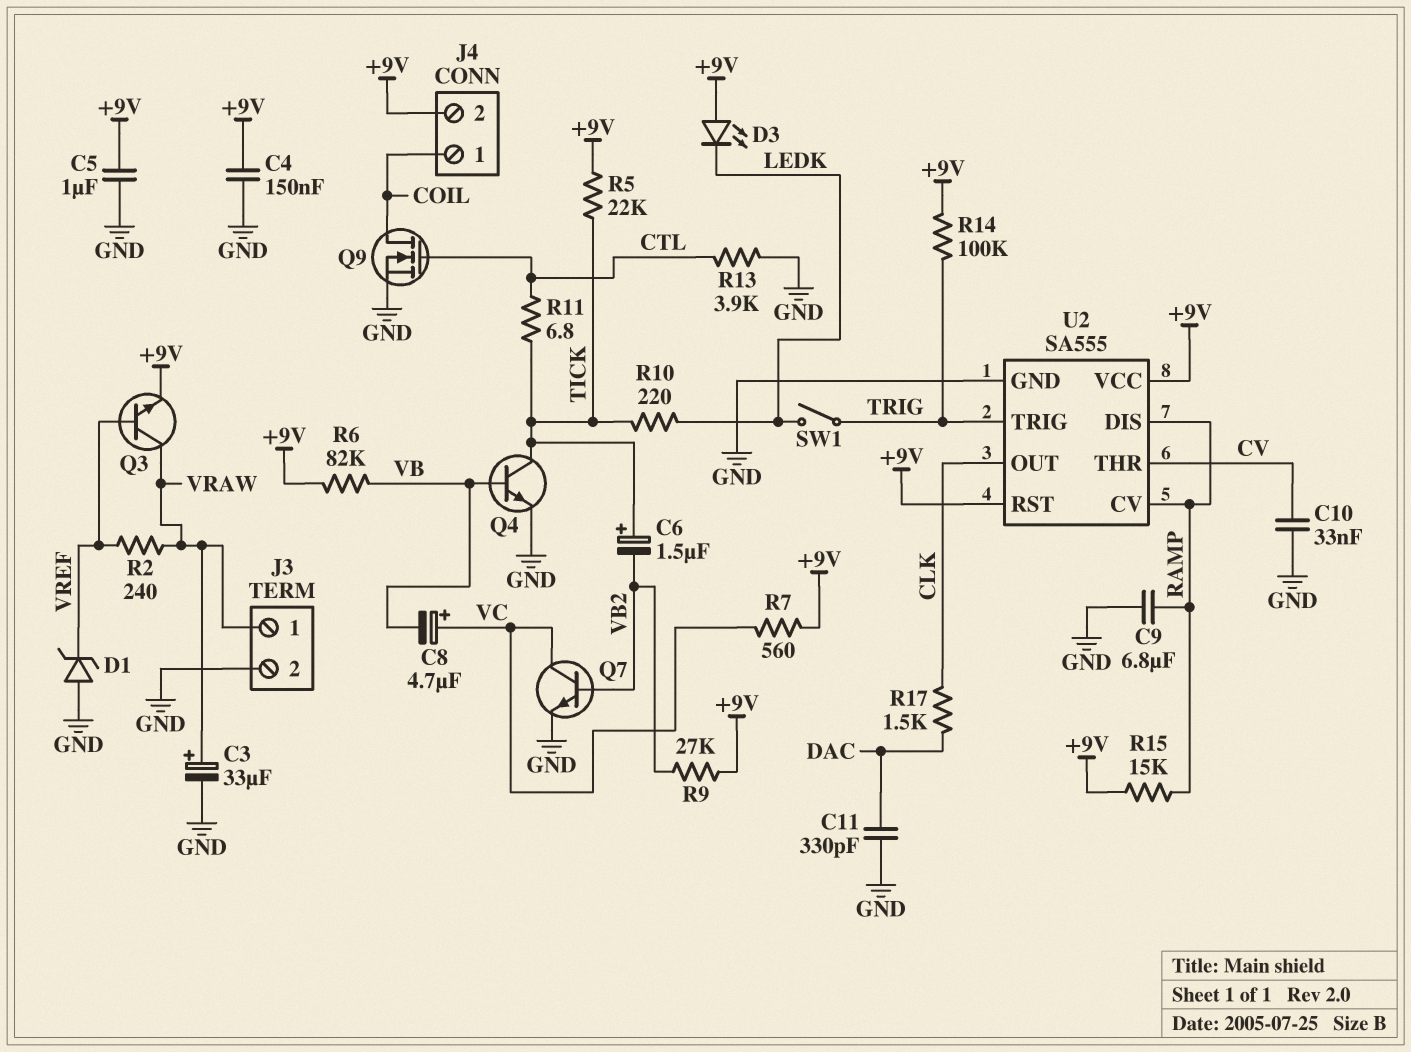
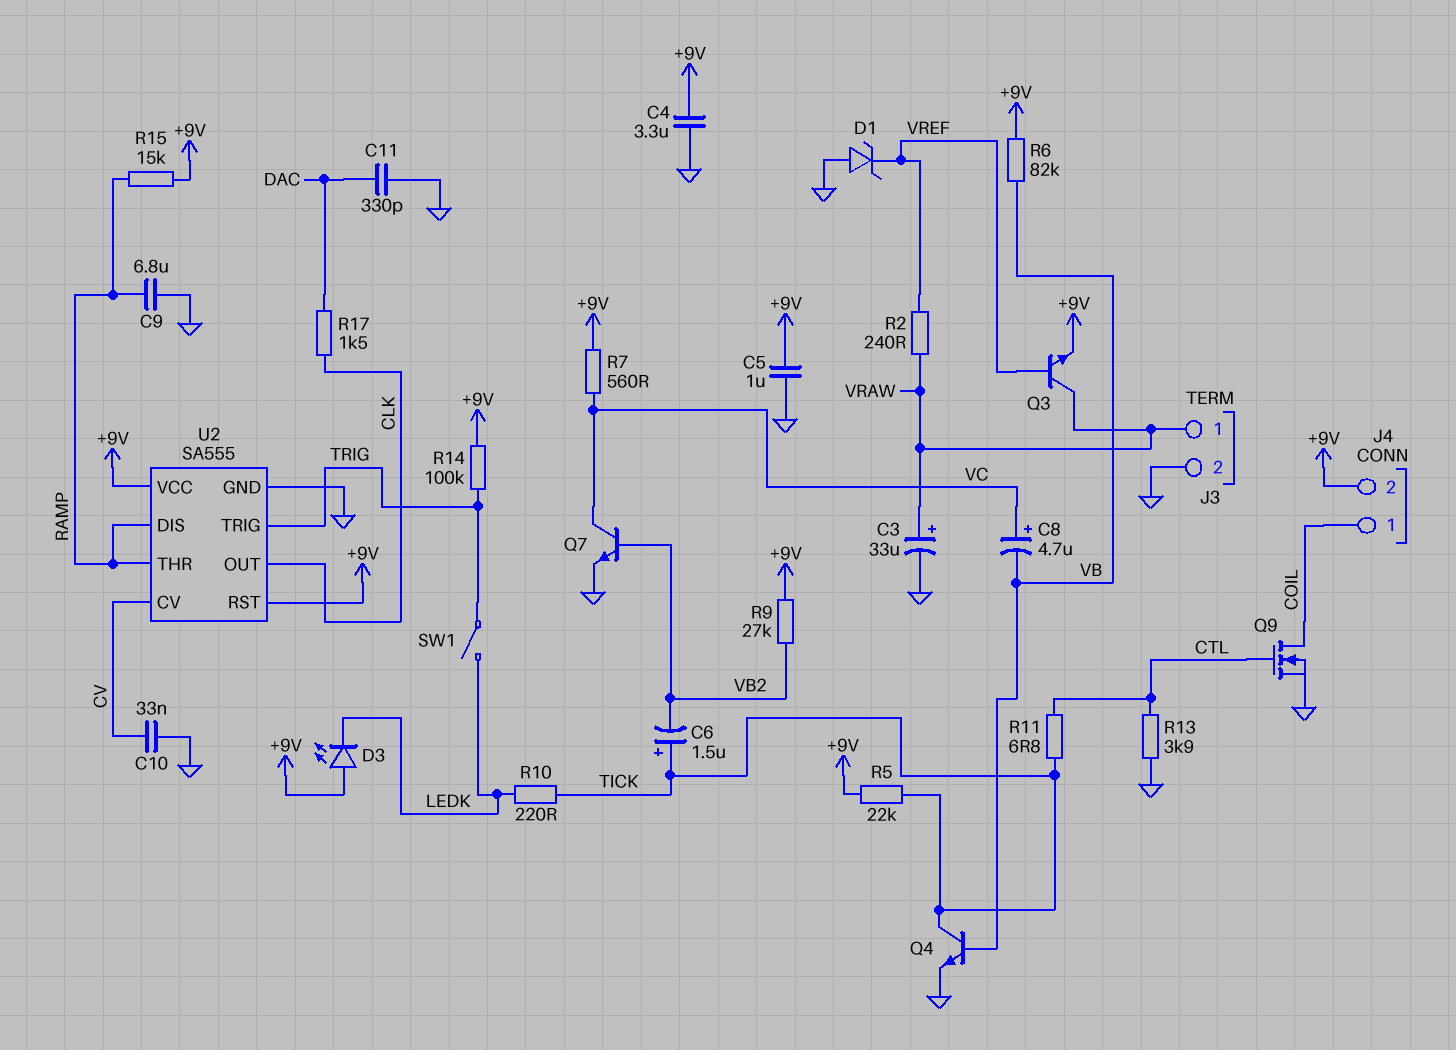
C4: 150nF (+9V, GND) -> 3.3uF (+9V, GND)
U2 pin CV: RAMP -> CV
U2 pin THR: CV -> RAMP

